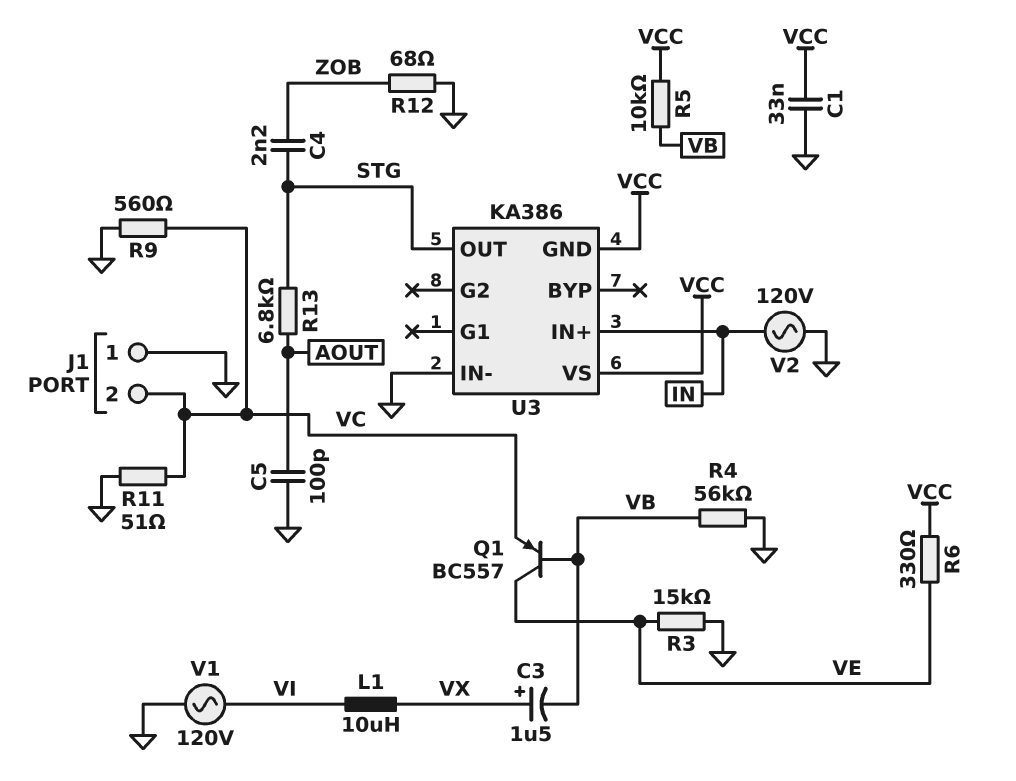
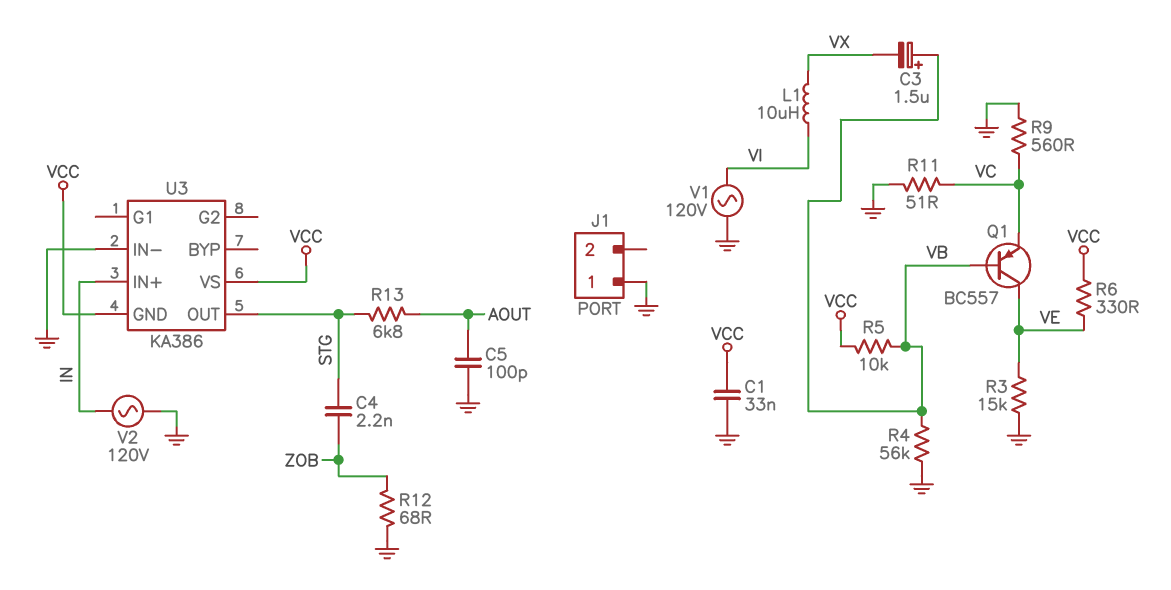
C3: 1.5uF (plus VX, minus VB) -> 1.5uF (plus VB, minus VX)
J1 pin 2: VC -> none

